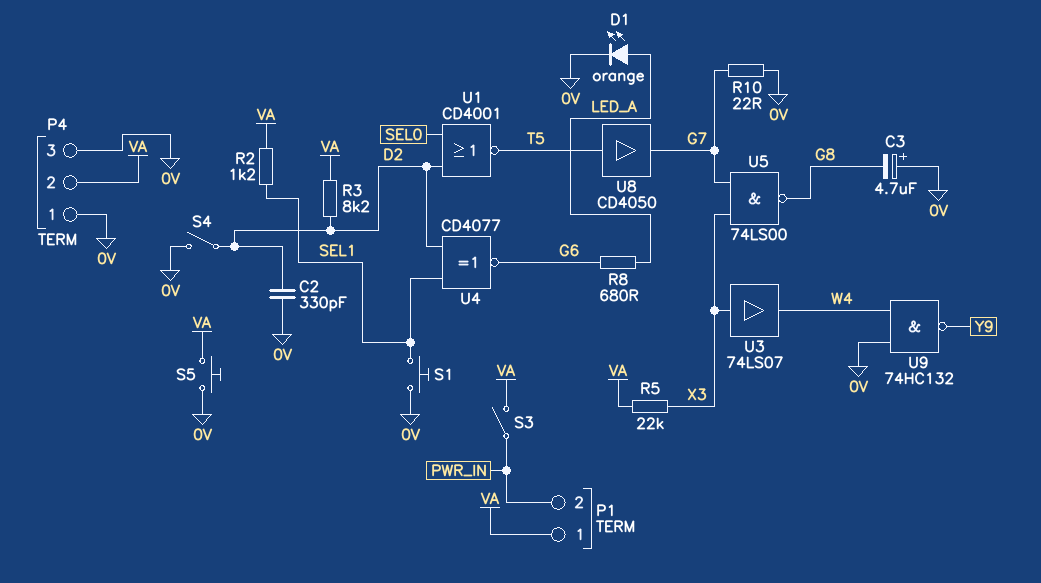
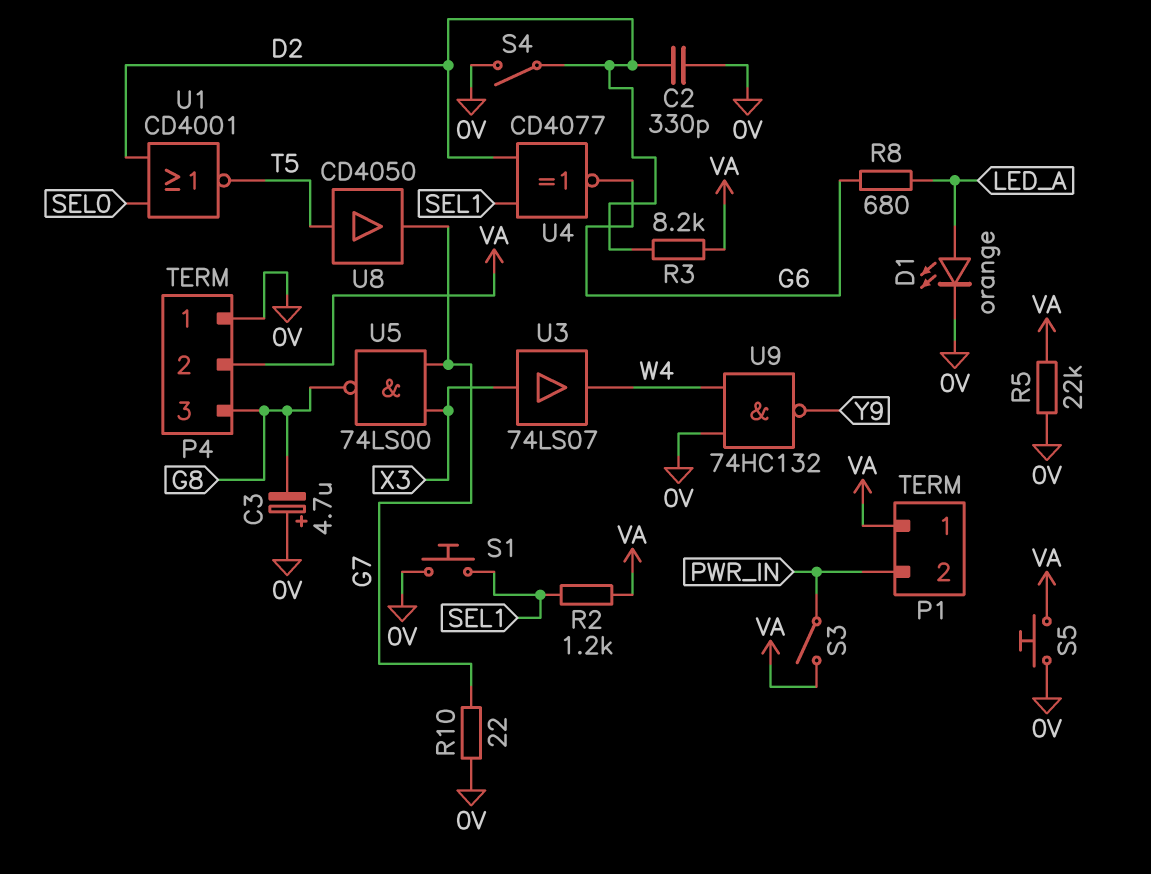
P4 pin 3: 0V -> G8
R5: 22k (VA, X3) -> 22k (0V, VA)

